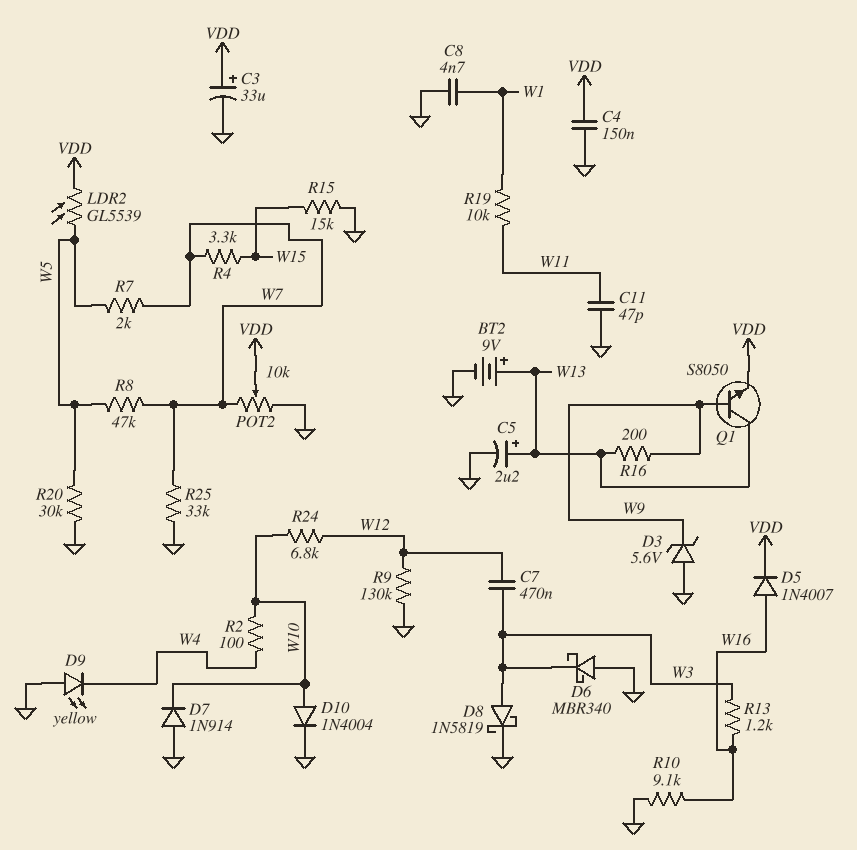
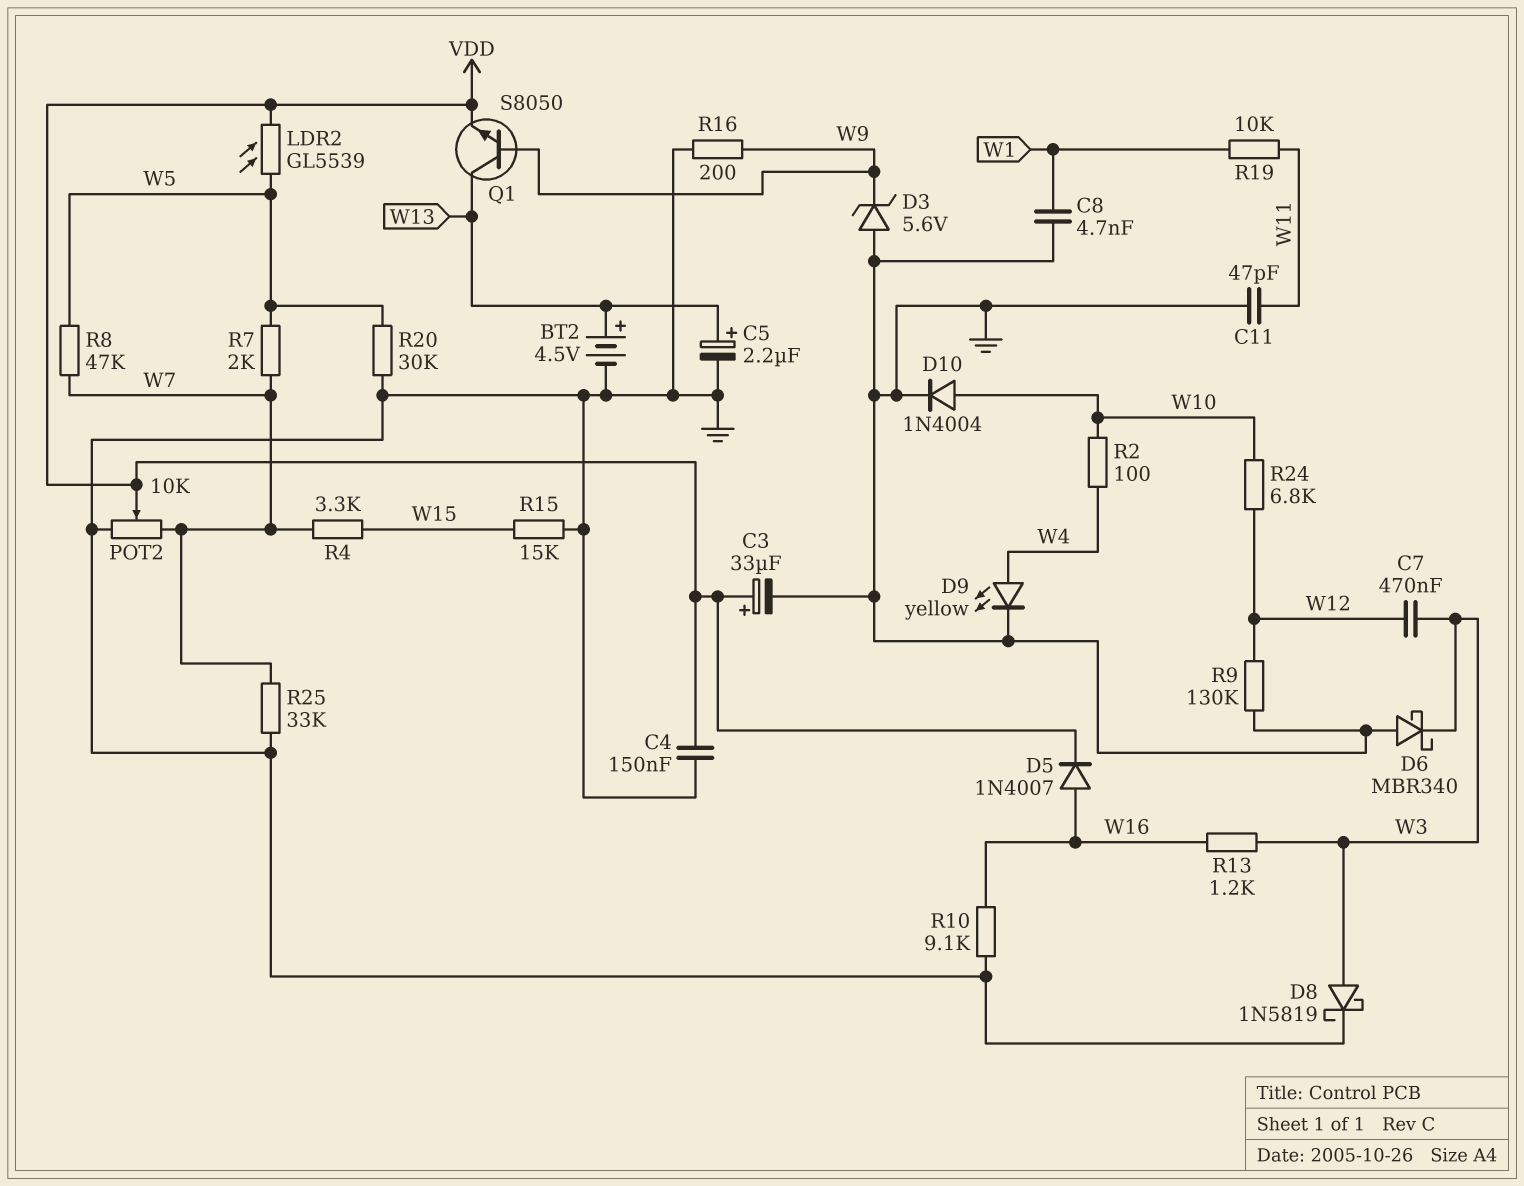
BT2: 9V (plus W13, minus GND) -> 4.5V (plus W13, minus GND)
D7: diode 1N914 (A GND, K W10) -> none
D9: LED yellow (A GND, K W4) -> LED yellow (A W4, K GND)
R16: 200 (W9, W13) -> 200 (GND, W9)

